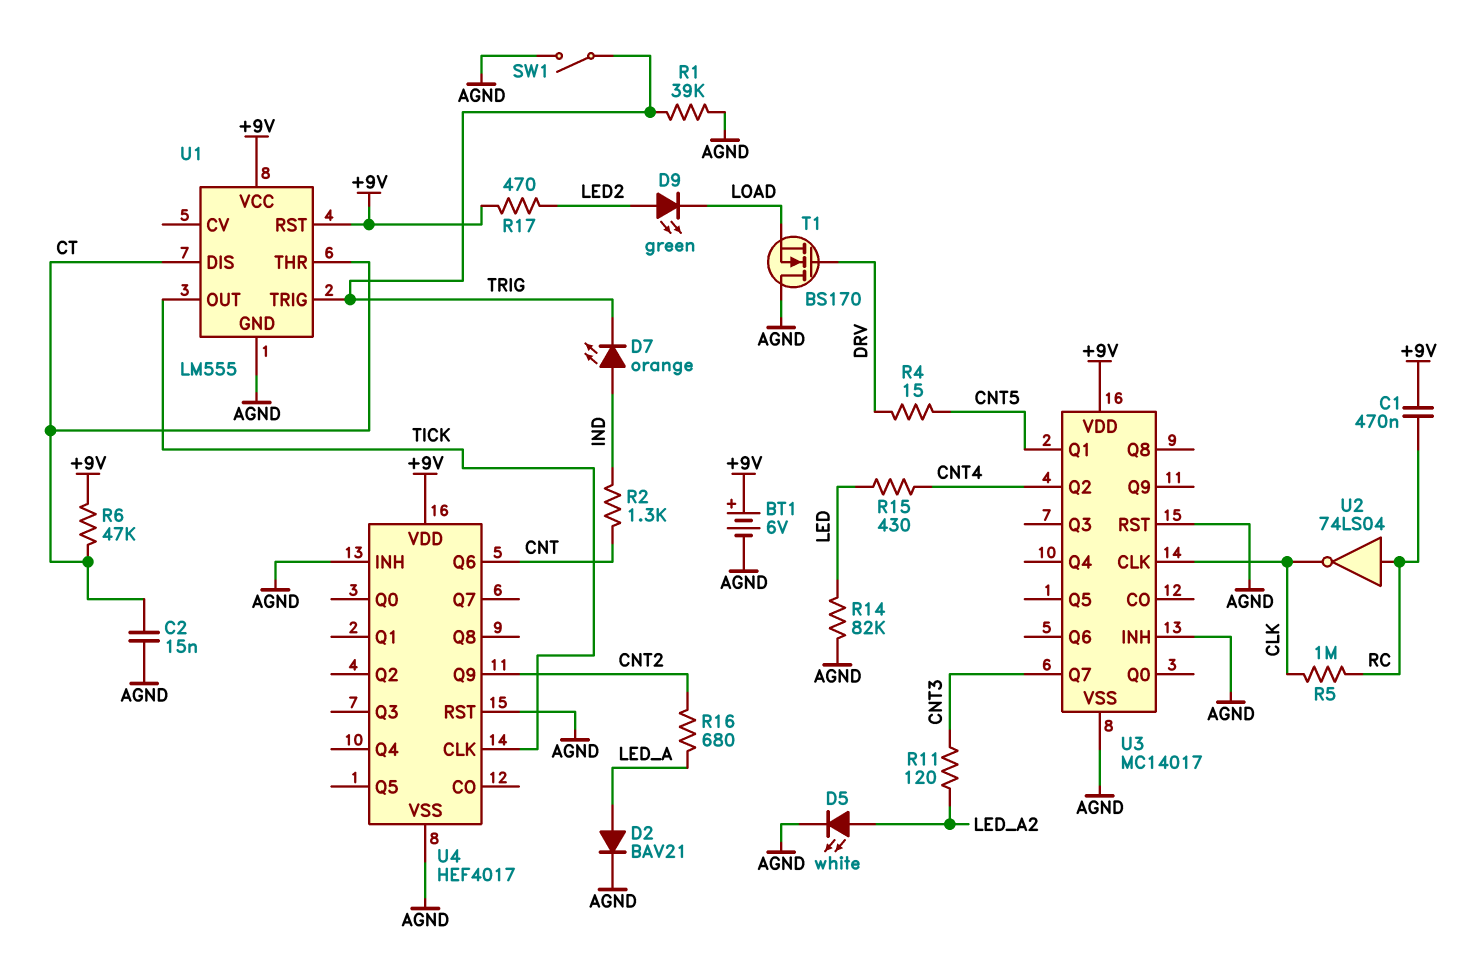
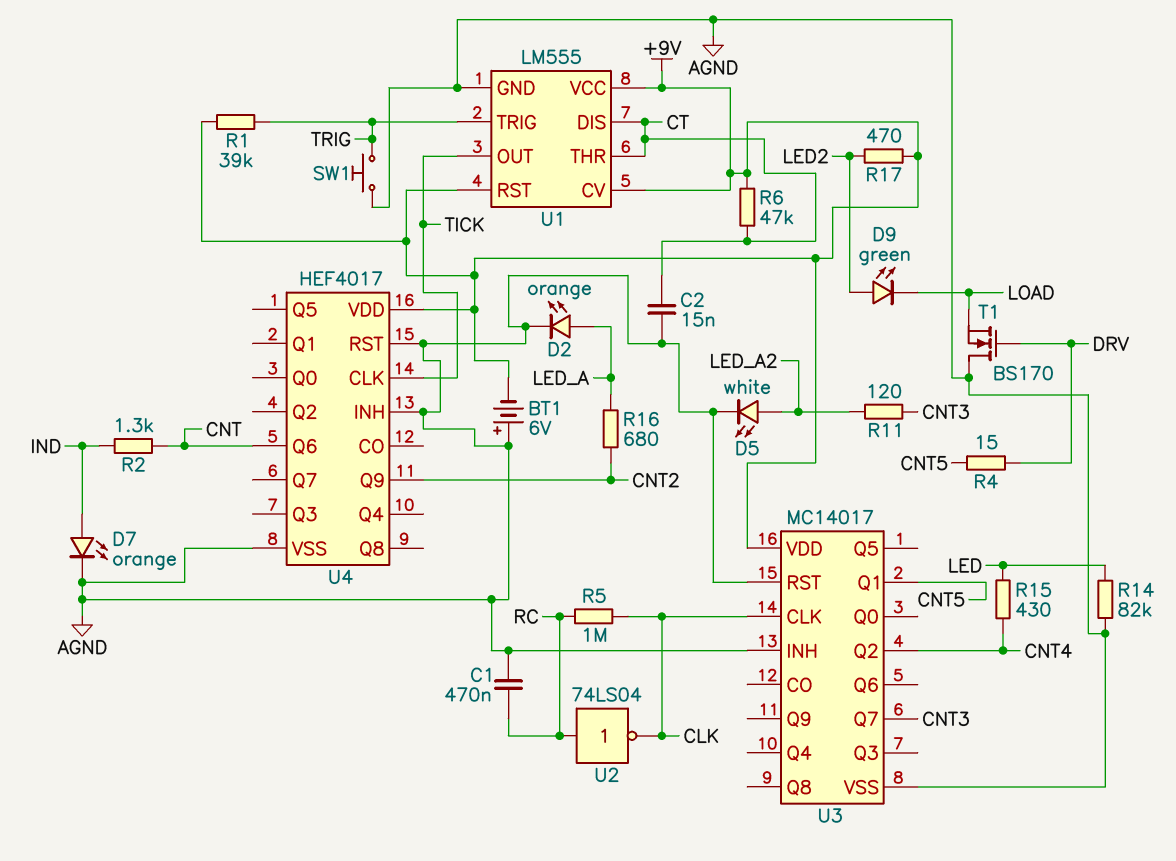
BT1: 6V (plus +9V, minus AGND) -> 6V (plus AGND, minus +9V)
C1: 470nF (+9V, RC) -> 470nF (AGND, RC)
D2: diode BAV21 (A LED_A, K AGND) -> LED orange (A LED_A, K AGND)
D7: LED orange (A IND, K TRIG) -> LED orange (A IND, K AGND)
R1: 39k (AGND, TRIG) -> 39k (+9V, TRIG)
SW1: switch (AGND, TRIG) -> button (AGND, TRIG)
U1 pin CV: none -> +9V

